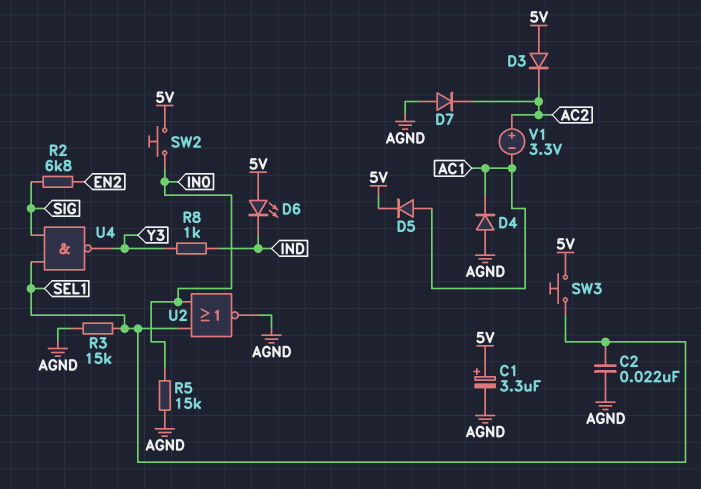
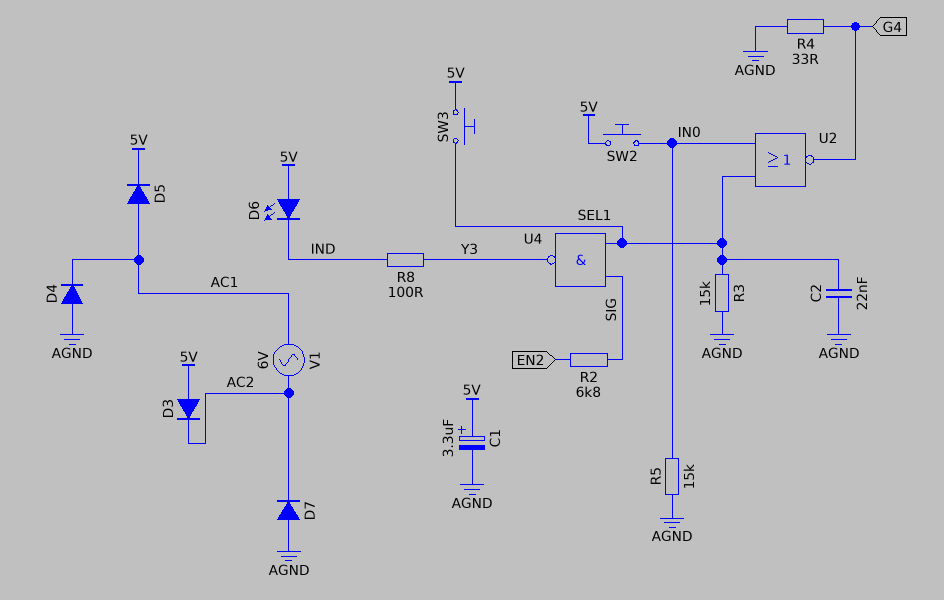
R4: none -> 33 (AGND, G4)
R8: 1k (IND, Y3) -> 100 (IND, Y3)
U2: NOR (in IN0, in SEL1, out AGND) -> NOR (in IN0, in SEL1, out G4)
V1: 3.3V (plus AC2, minus AC1) -> AC 6V (AC1, AC2)

